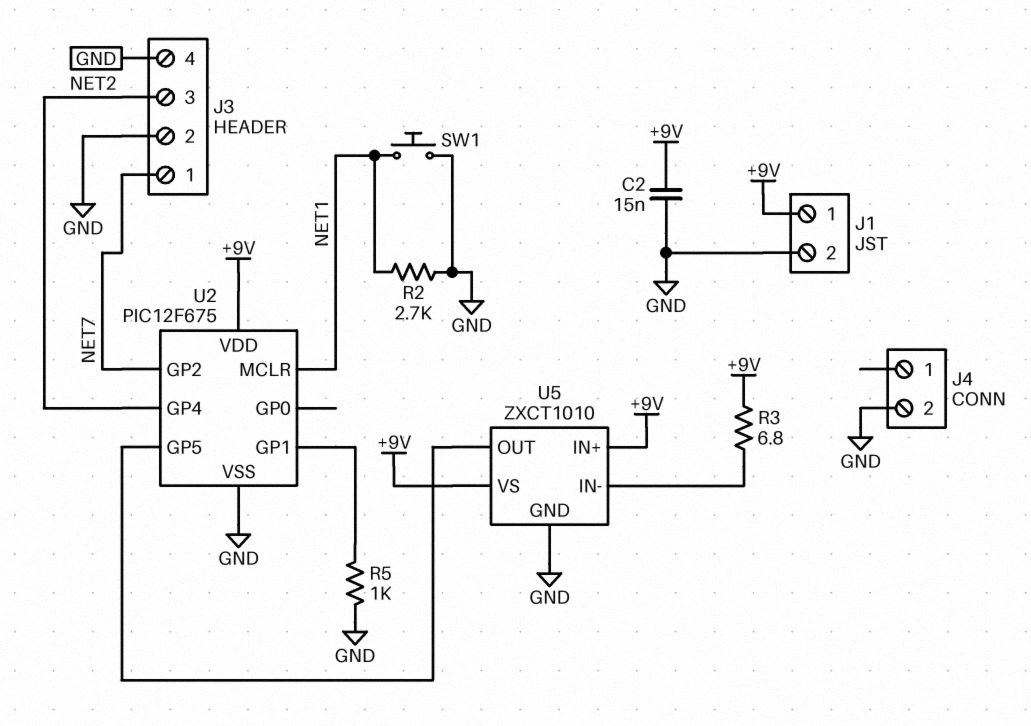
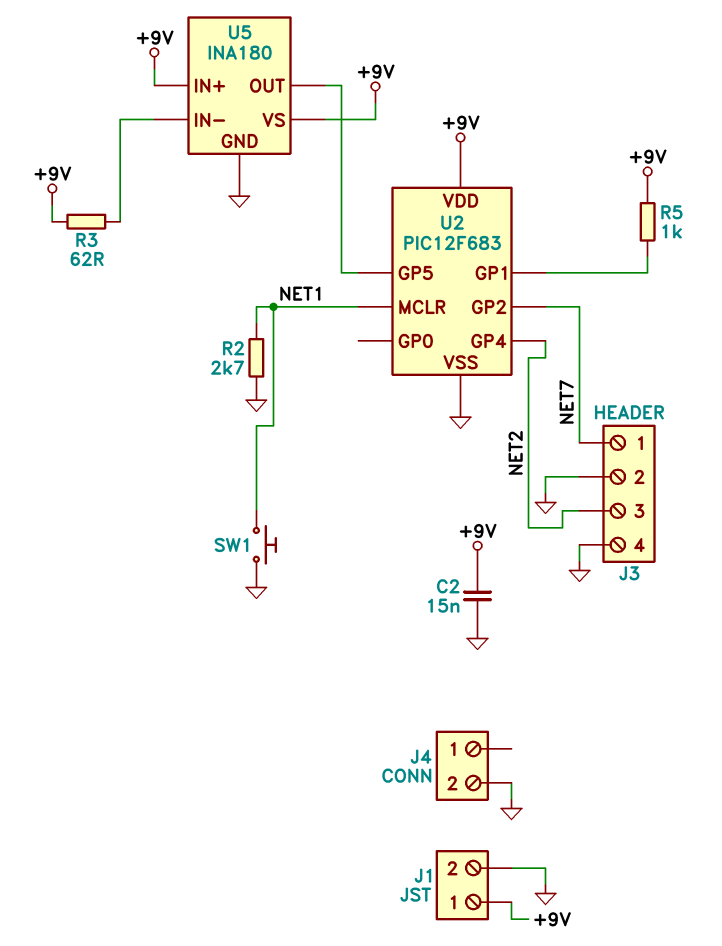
R3: 6.8 (+9V, U5/IN-) -> 62 (+9V, U5/IN-)
R5: 1k (GND, U2/GP1) -> 1k (+9V, U2/GP1)
U2: PIC12F675 -> PIC12F683
U5: ZXCT1010 -> INA180

